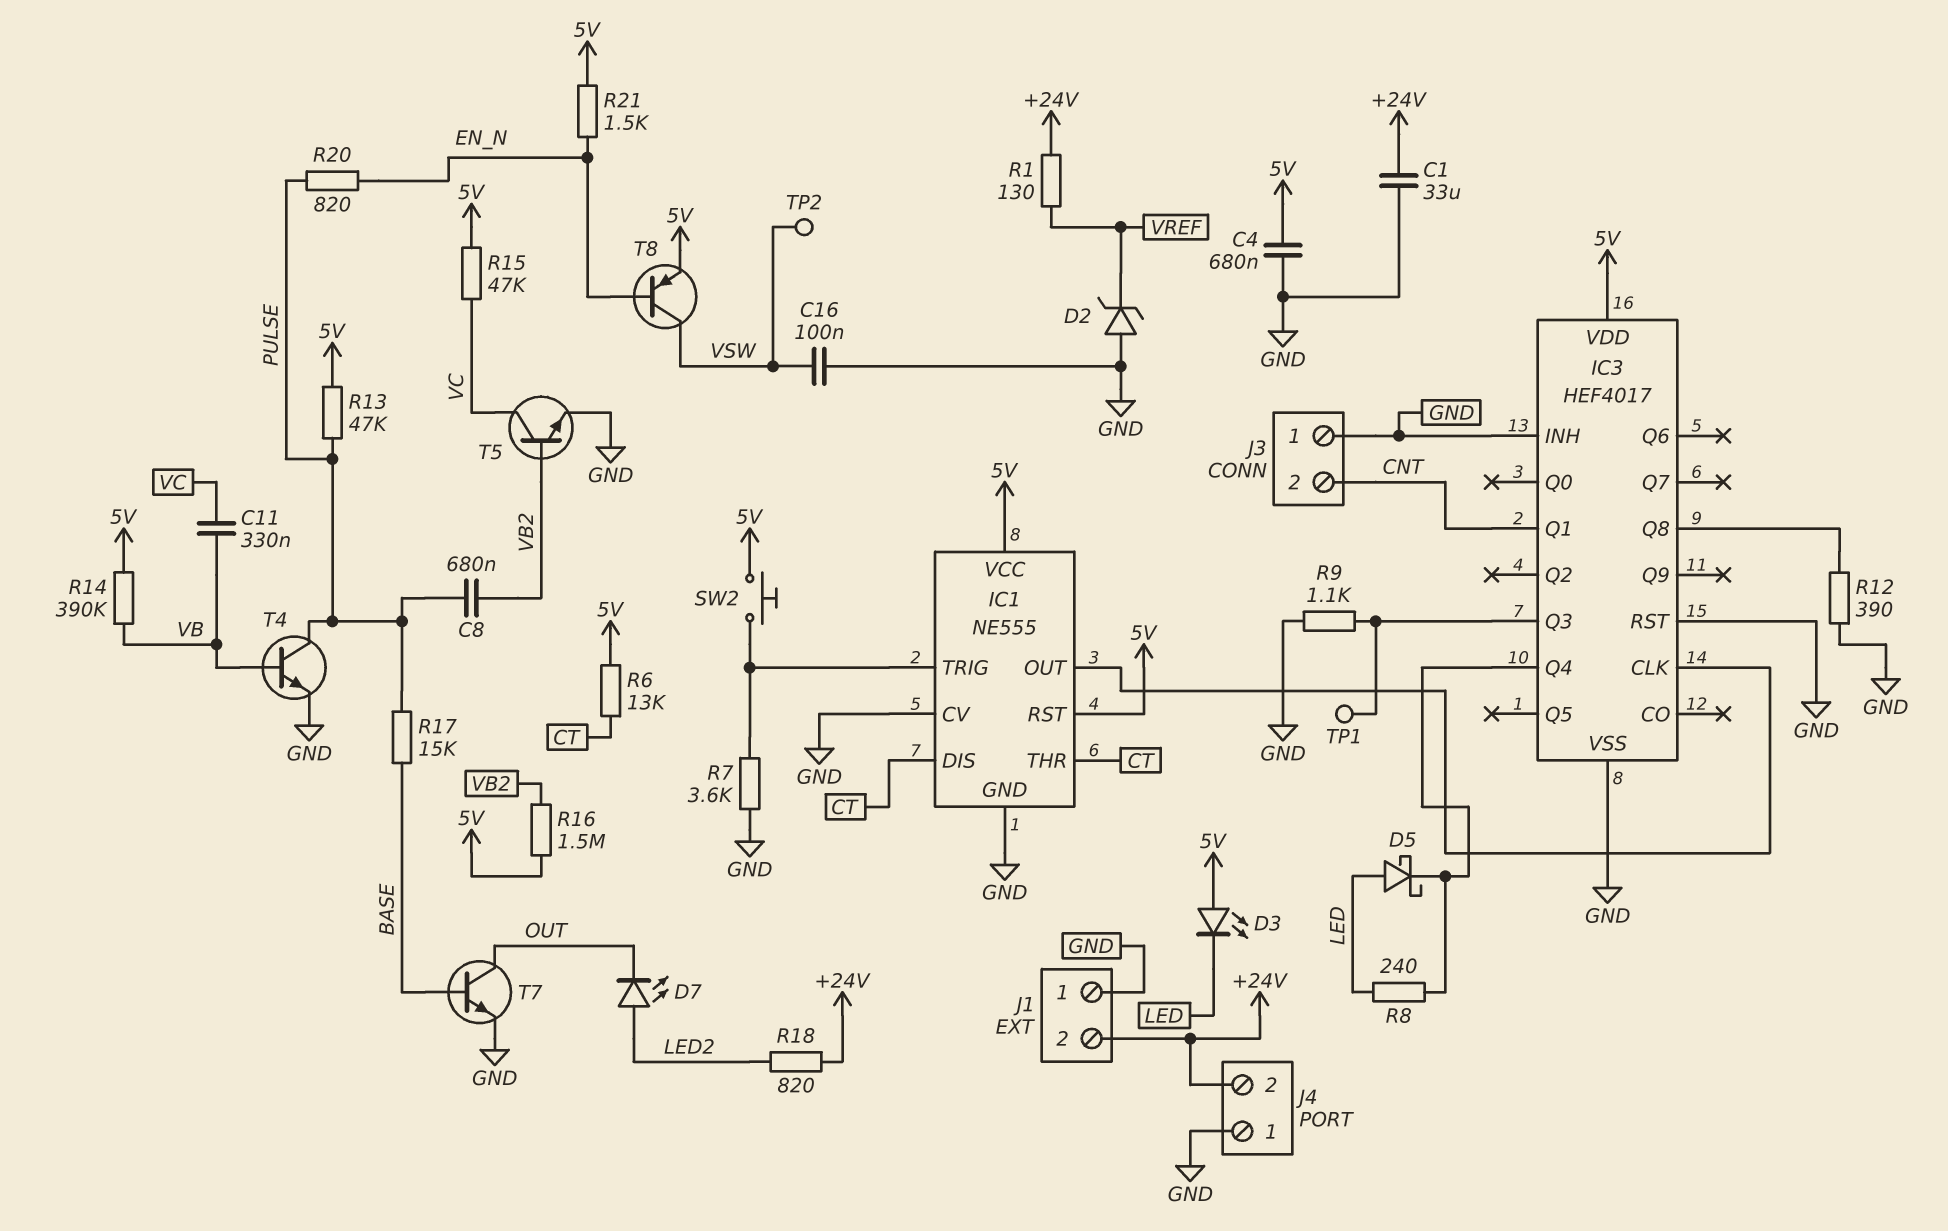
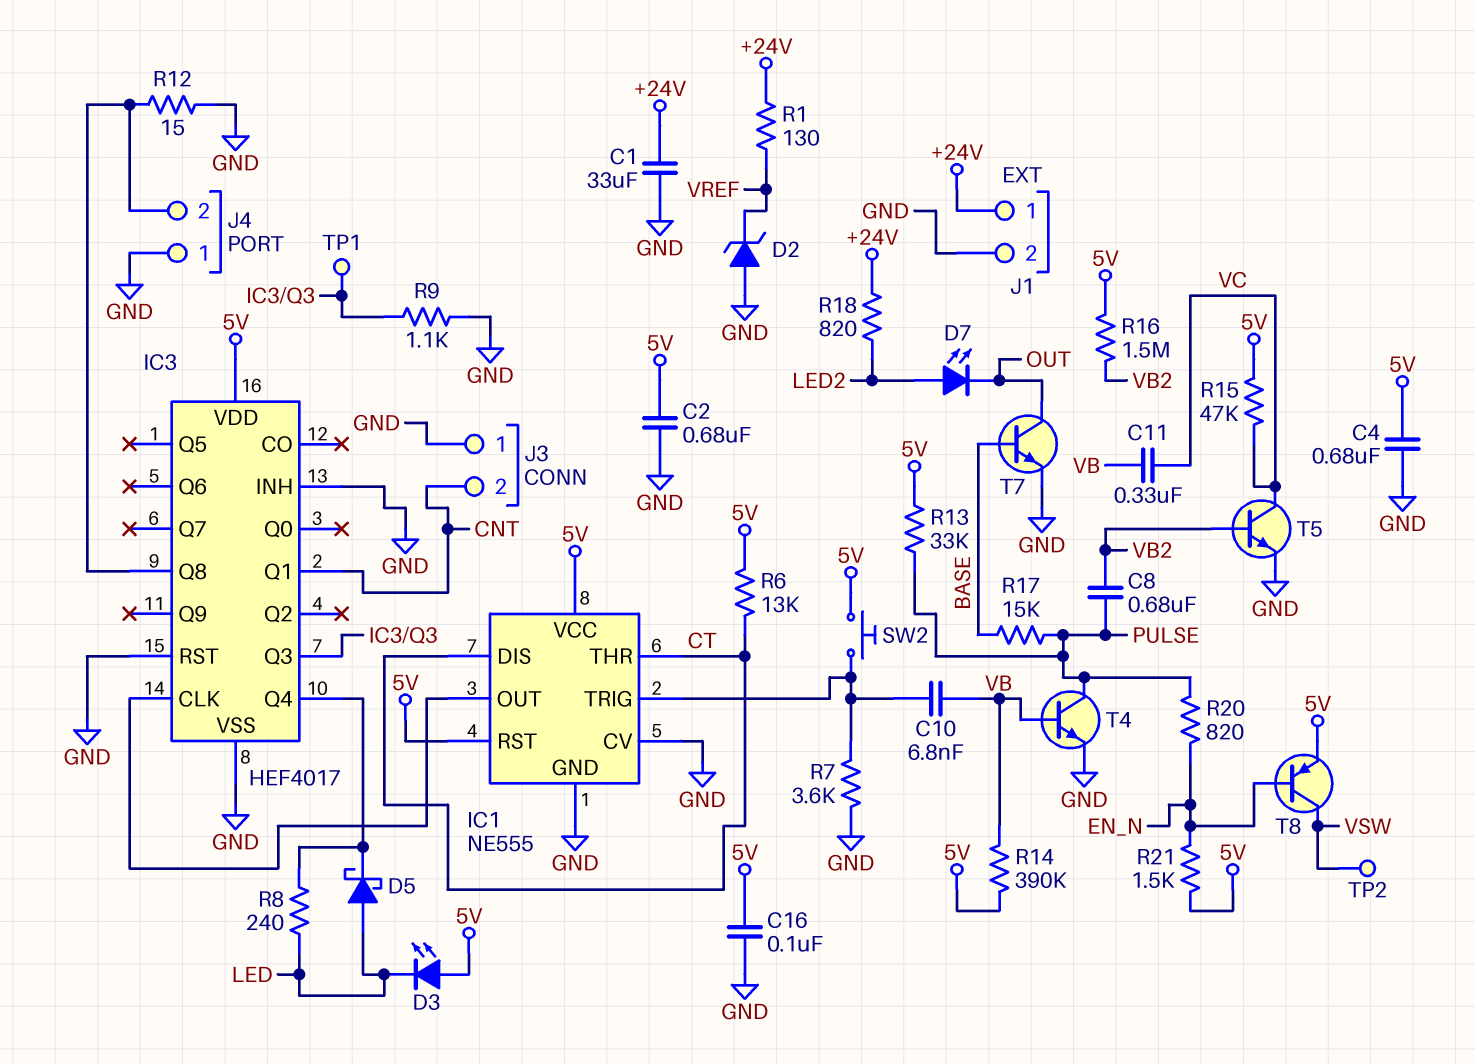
C2: none -> 680nF (5V, GND)
C10: none -> 6.8nF (IC1/TRIG, VB)
C16: 100nF (GND, VSW) -> 100nF (5V, GND)
J1 pin 1: GND -> +24V
J1 pin 2: +24V -> GND
J4 pin 2: +24V -> IC3/Q8
R12: 390 (GND, IC3/Q8) -> 15 (GND, IC3/Q8)
R13: 47k (5V, PULSE) -> 33k (5V, PULSE)

